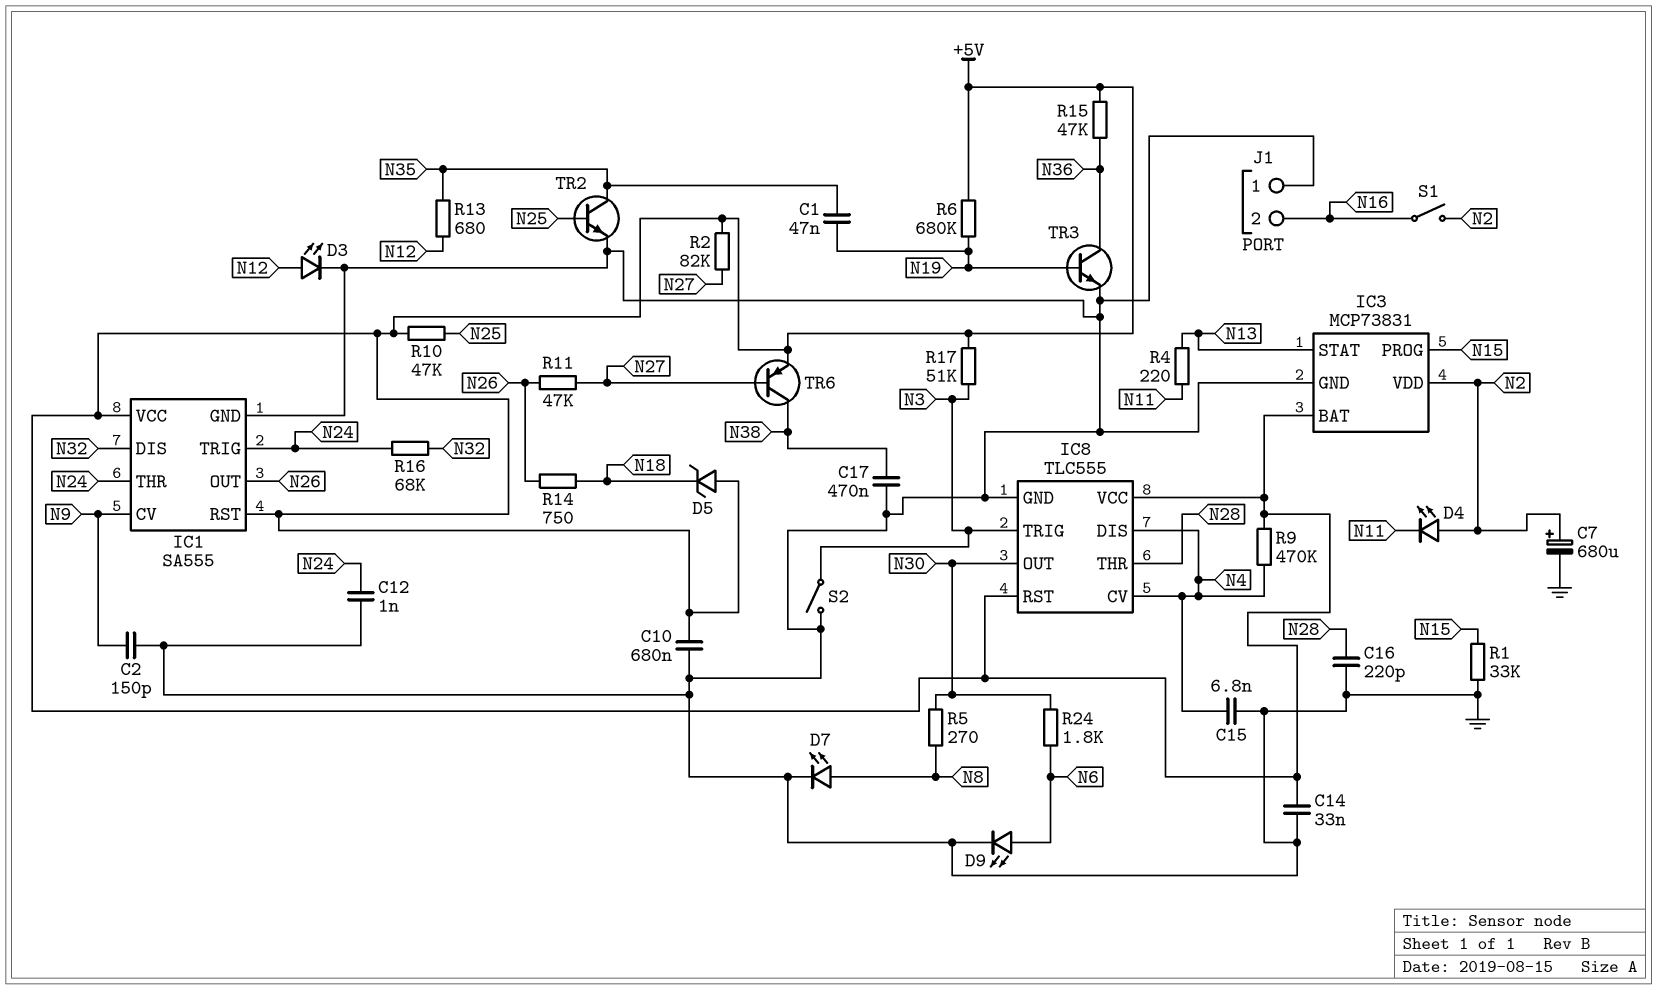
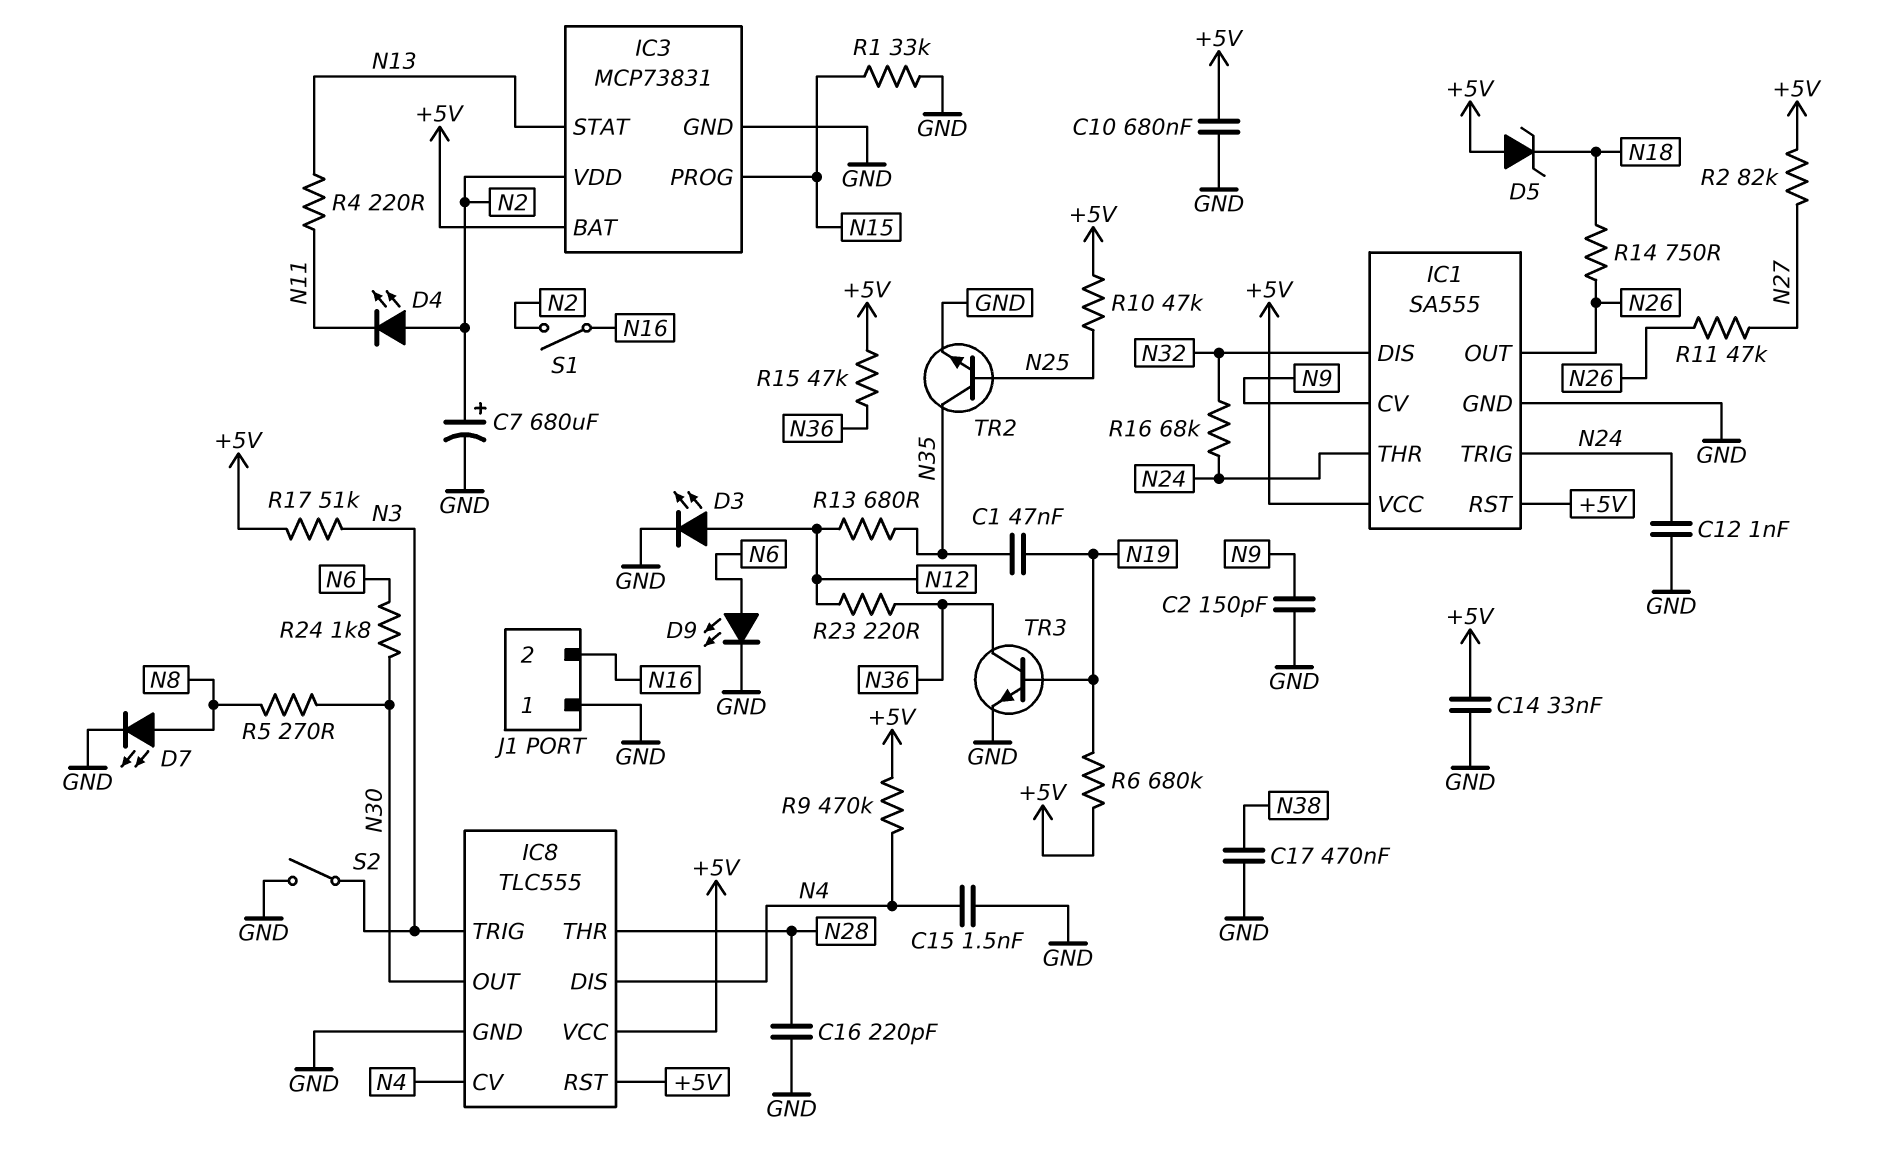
C15: 6.8nF (GND, N4) -> 1.5nF (GND, N4)
R23: none -> 220 (N12, N36)
TR6: PNP (B N27, C N38, E +5V) -> none

